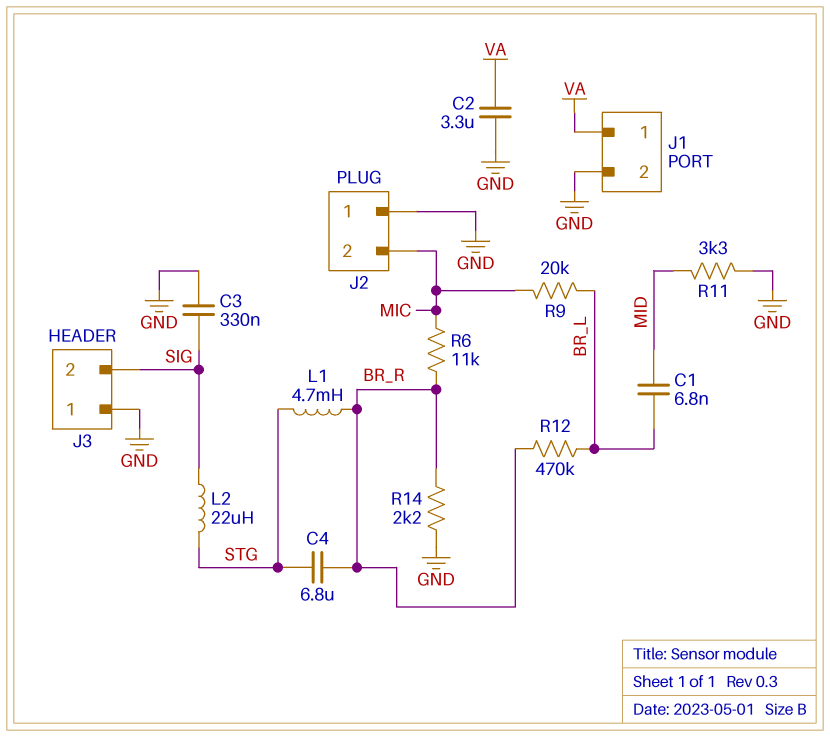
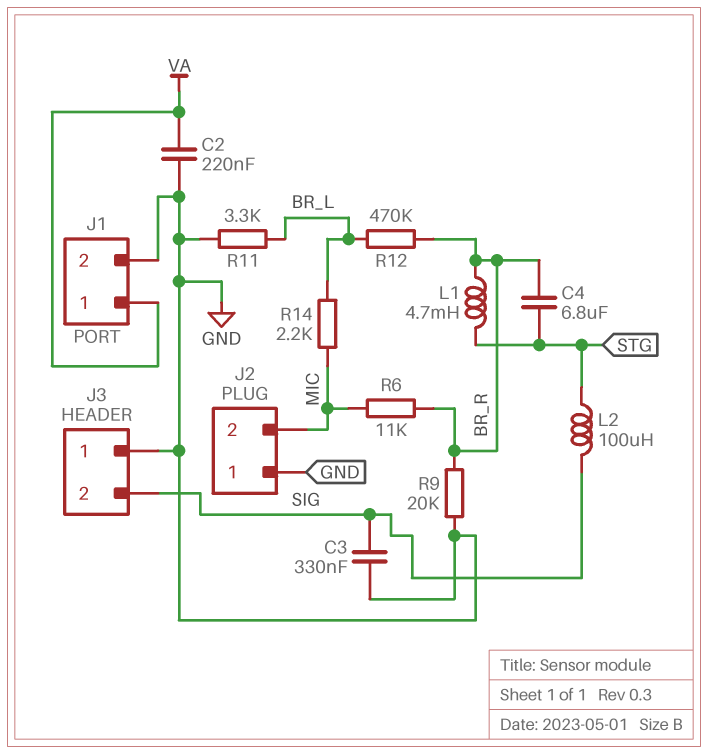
C1: 6.8nF (BR_L, MID) -> none
C2: 3.3uF (GND, VA) -> 220nF (GND, VA)
L2: 22uH (SIG, STG) -> 100uH (SIG, STG)
R9: 20k (BR_L, MIC) -> 20k (BR_R, GND)
R11: 3.3k (GND, MID) -> 3.3k (BR_L, GND)
R14: 2.2k (BR_R, GND) -> 2.2k (BR_L, MIC)

